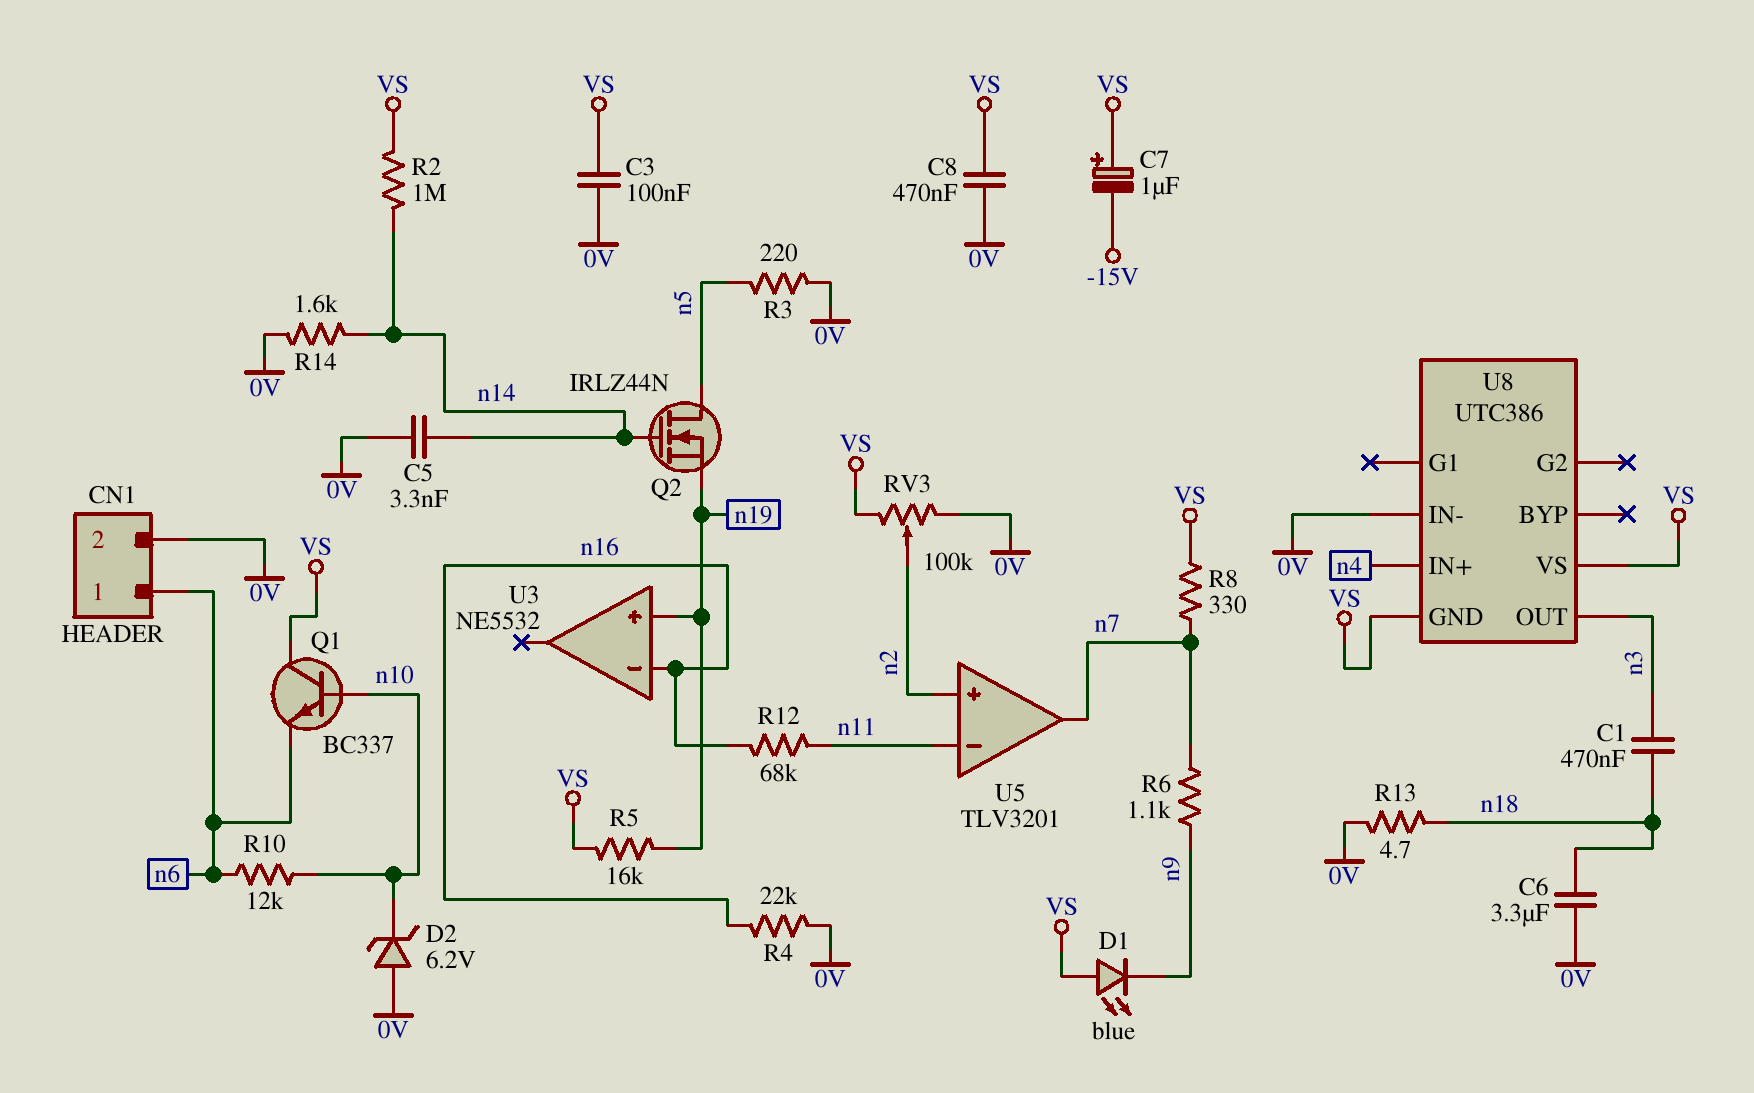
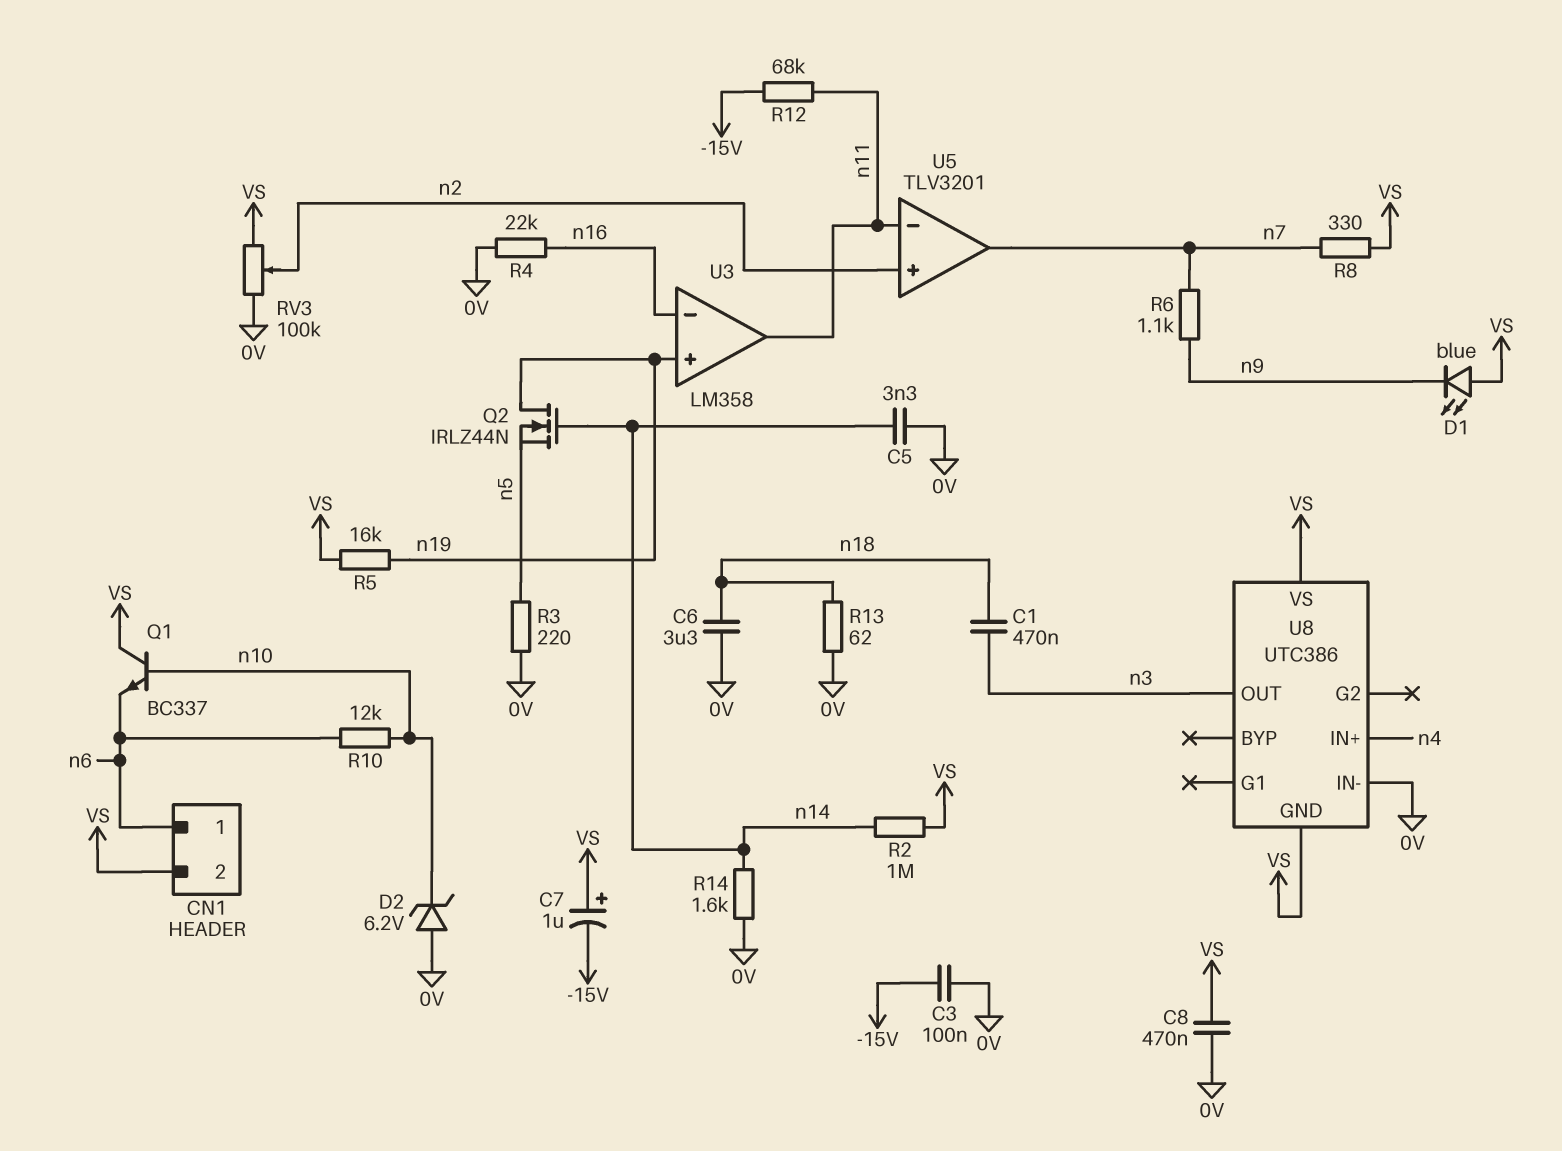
C3: 100nF (0V, VS) -> 100nF (-15V, 0V)
CN1 pin 2: 0V -> VS
Q2: NMOS IRLZ44N (G n14, D n5, S n19) -> NMOS IRLZ44N (G n14, D n19, S n5)
R12: 68k (n11, n16) -> 68k (-15V, n11)
R13: 4.7 (0V, n18) -> 62 (0V, n18)
U3: NE5532 -> LM358
U3 pin out: none -> n11

